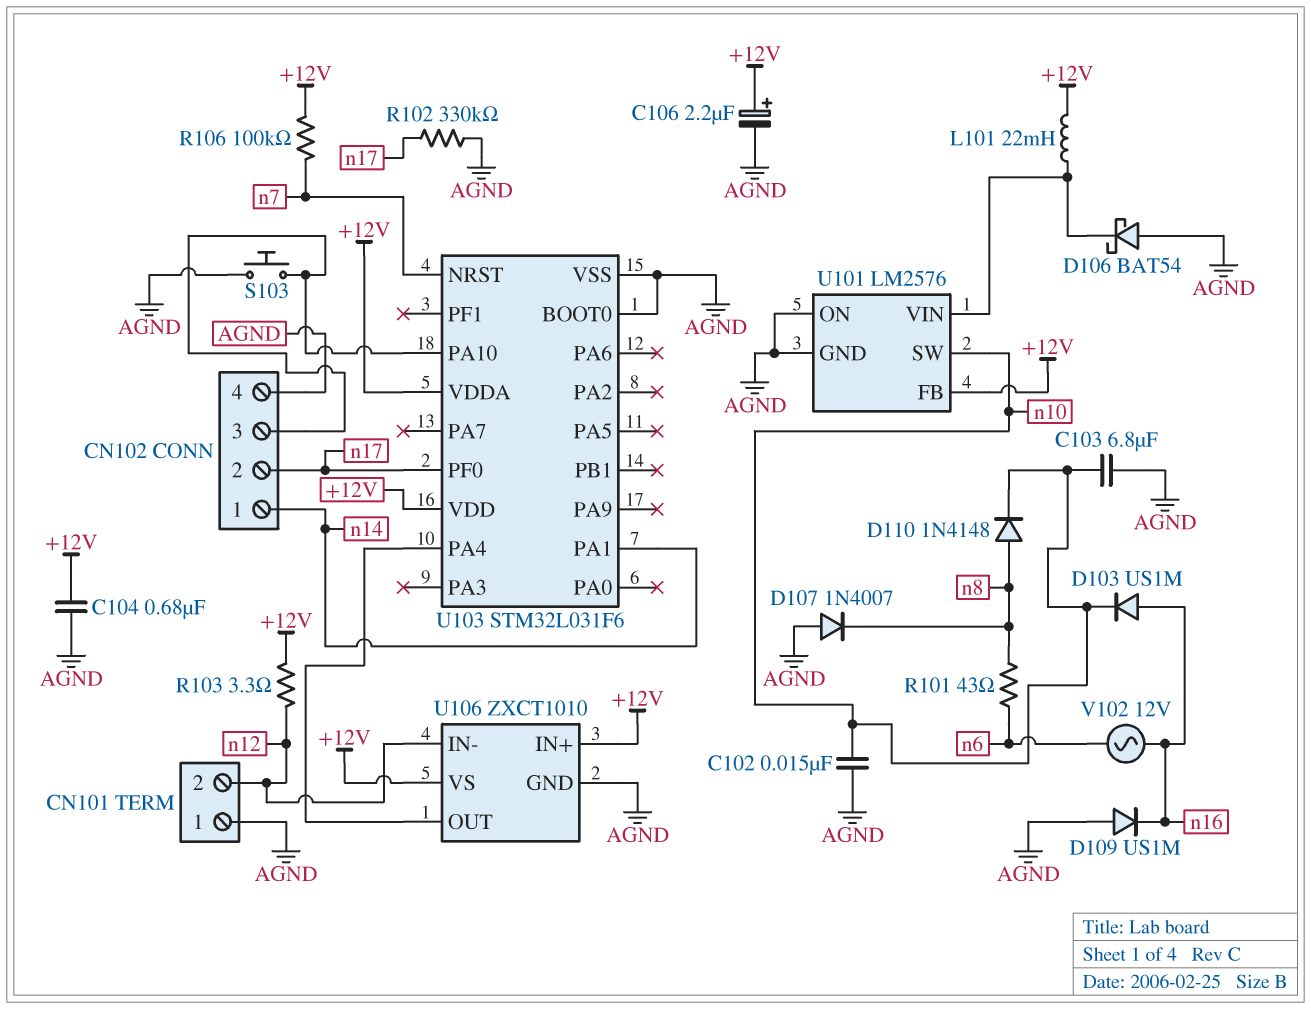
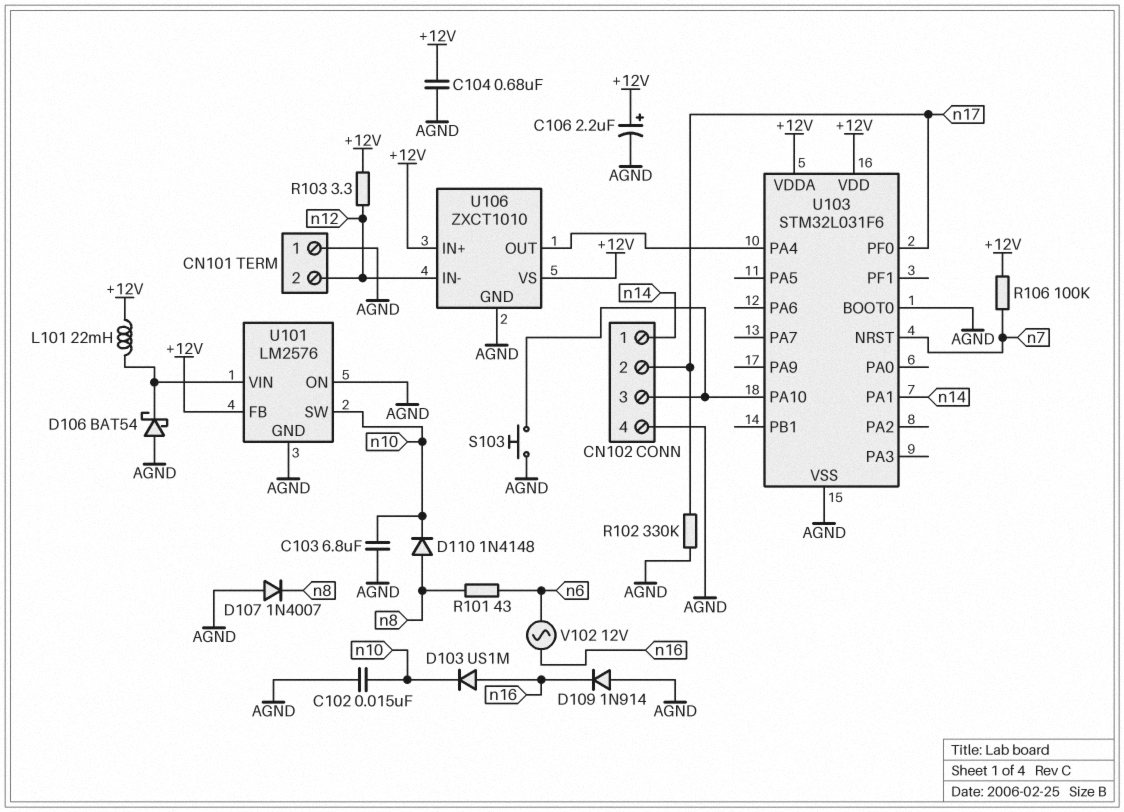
D109: diode US1M (A AGND, K n16) -> diode 1N914 (A AGND, K n16)

